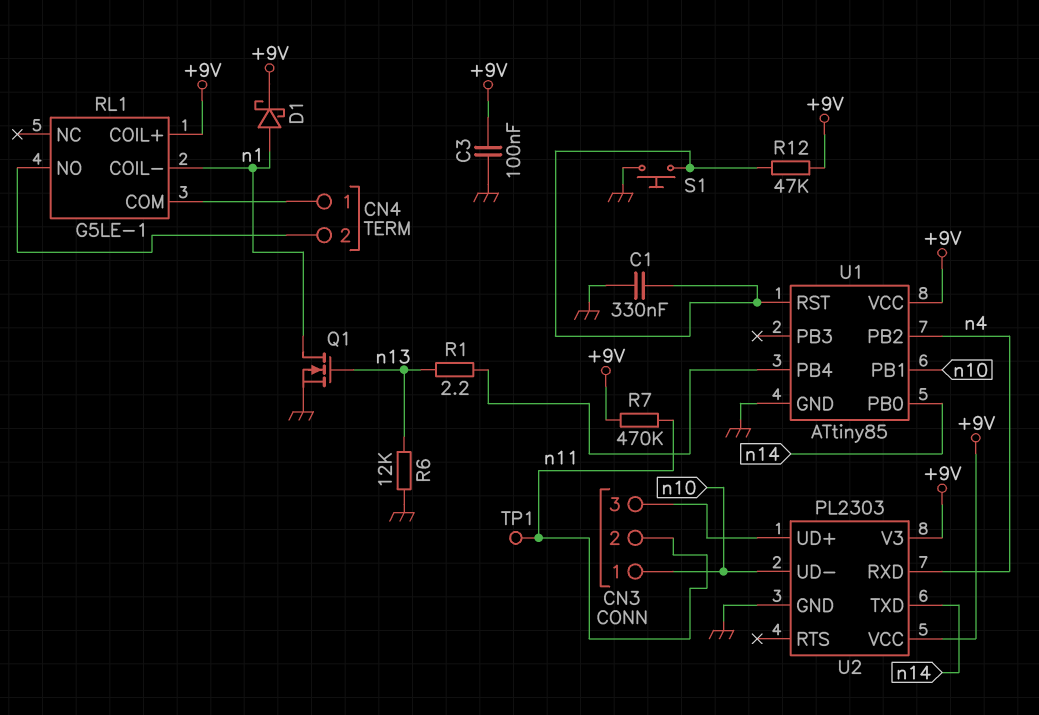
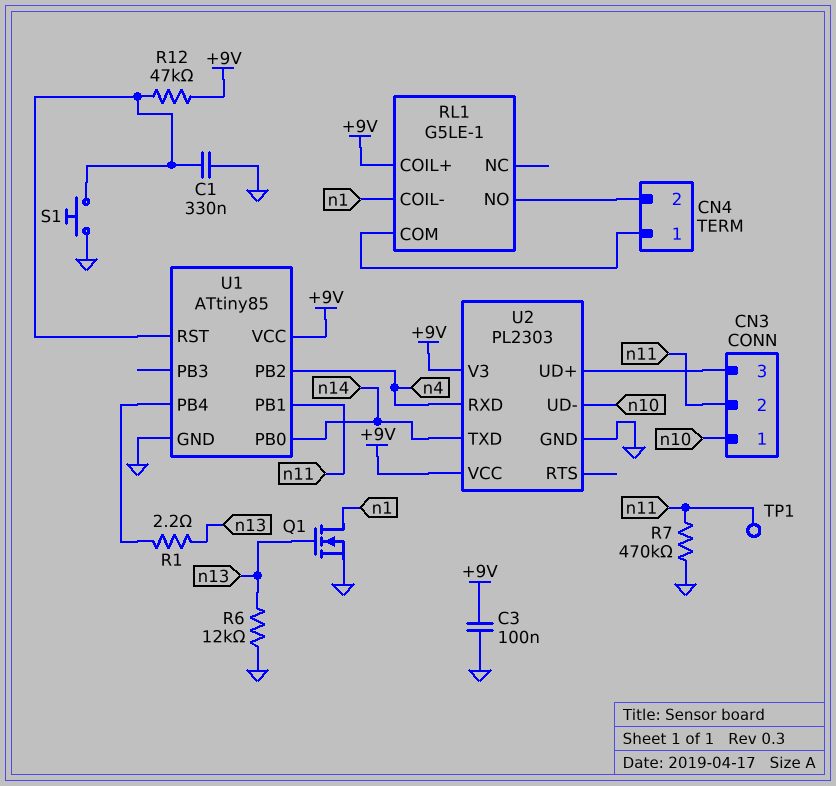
D1: schottky (A n1, K +9V) -> none
R7: 470k (+9V, n11) -> 470k (GND, n11)
U1 pin PB1: n10 -> n11

